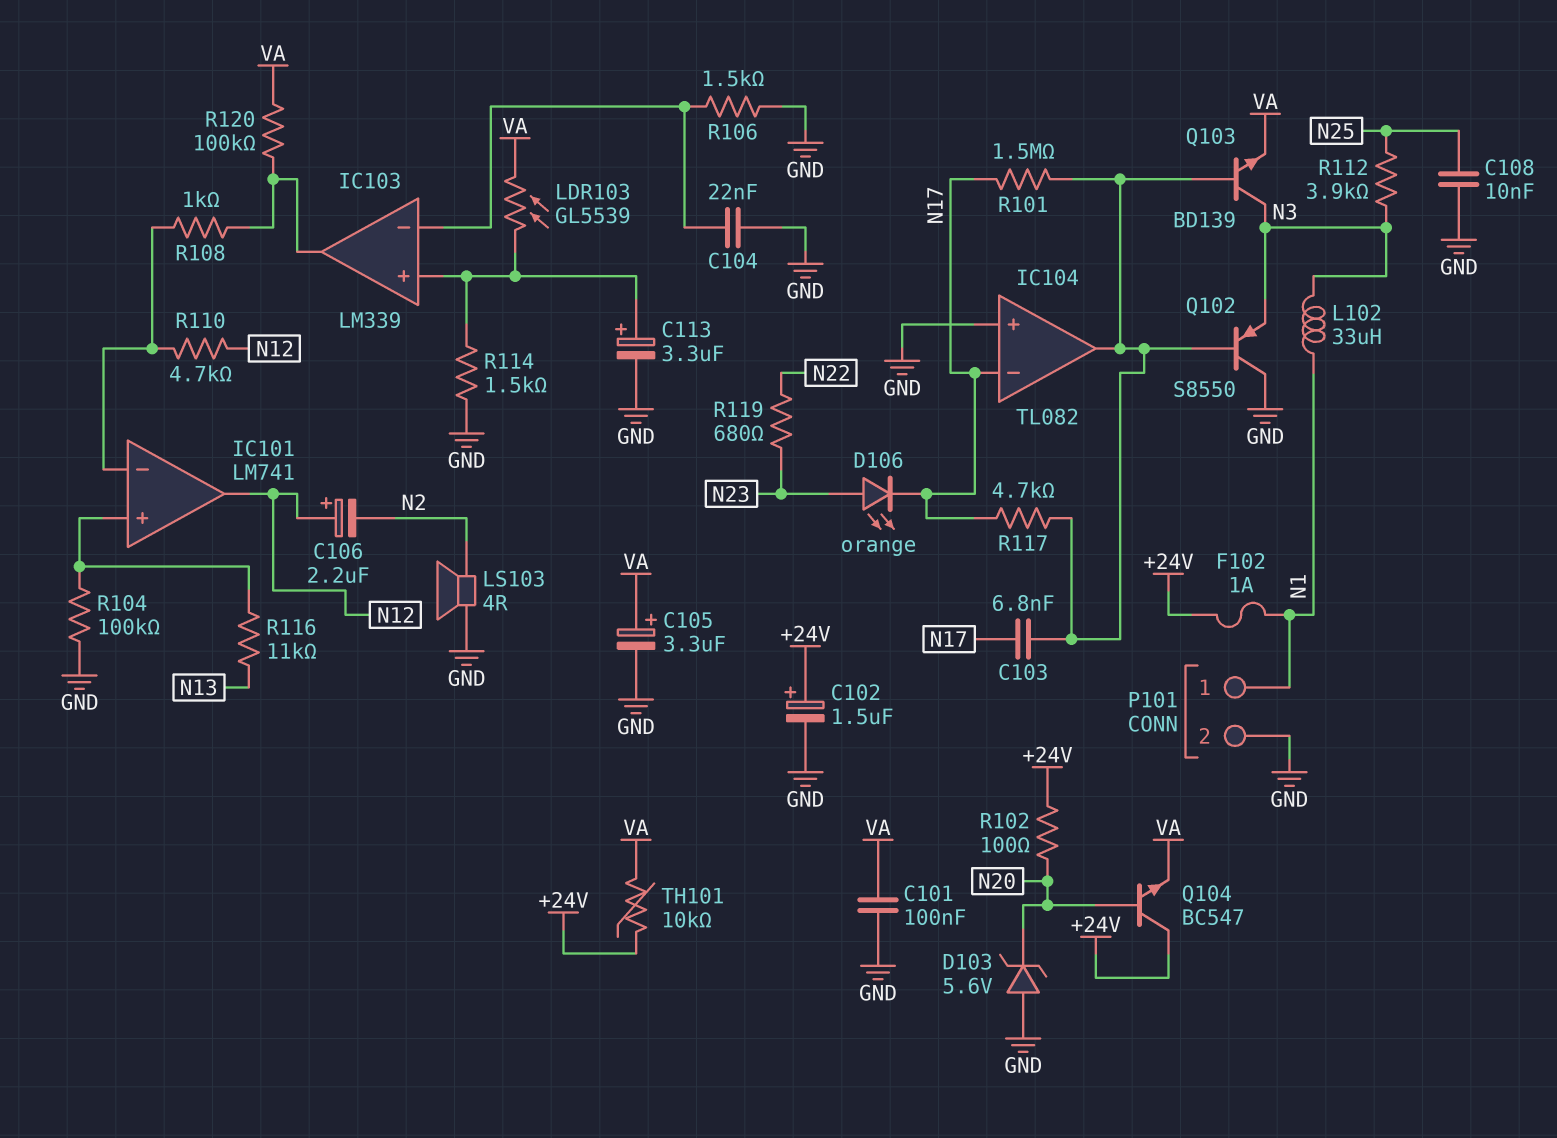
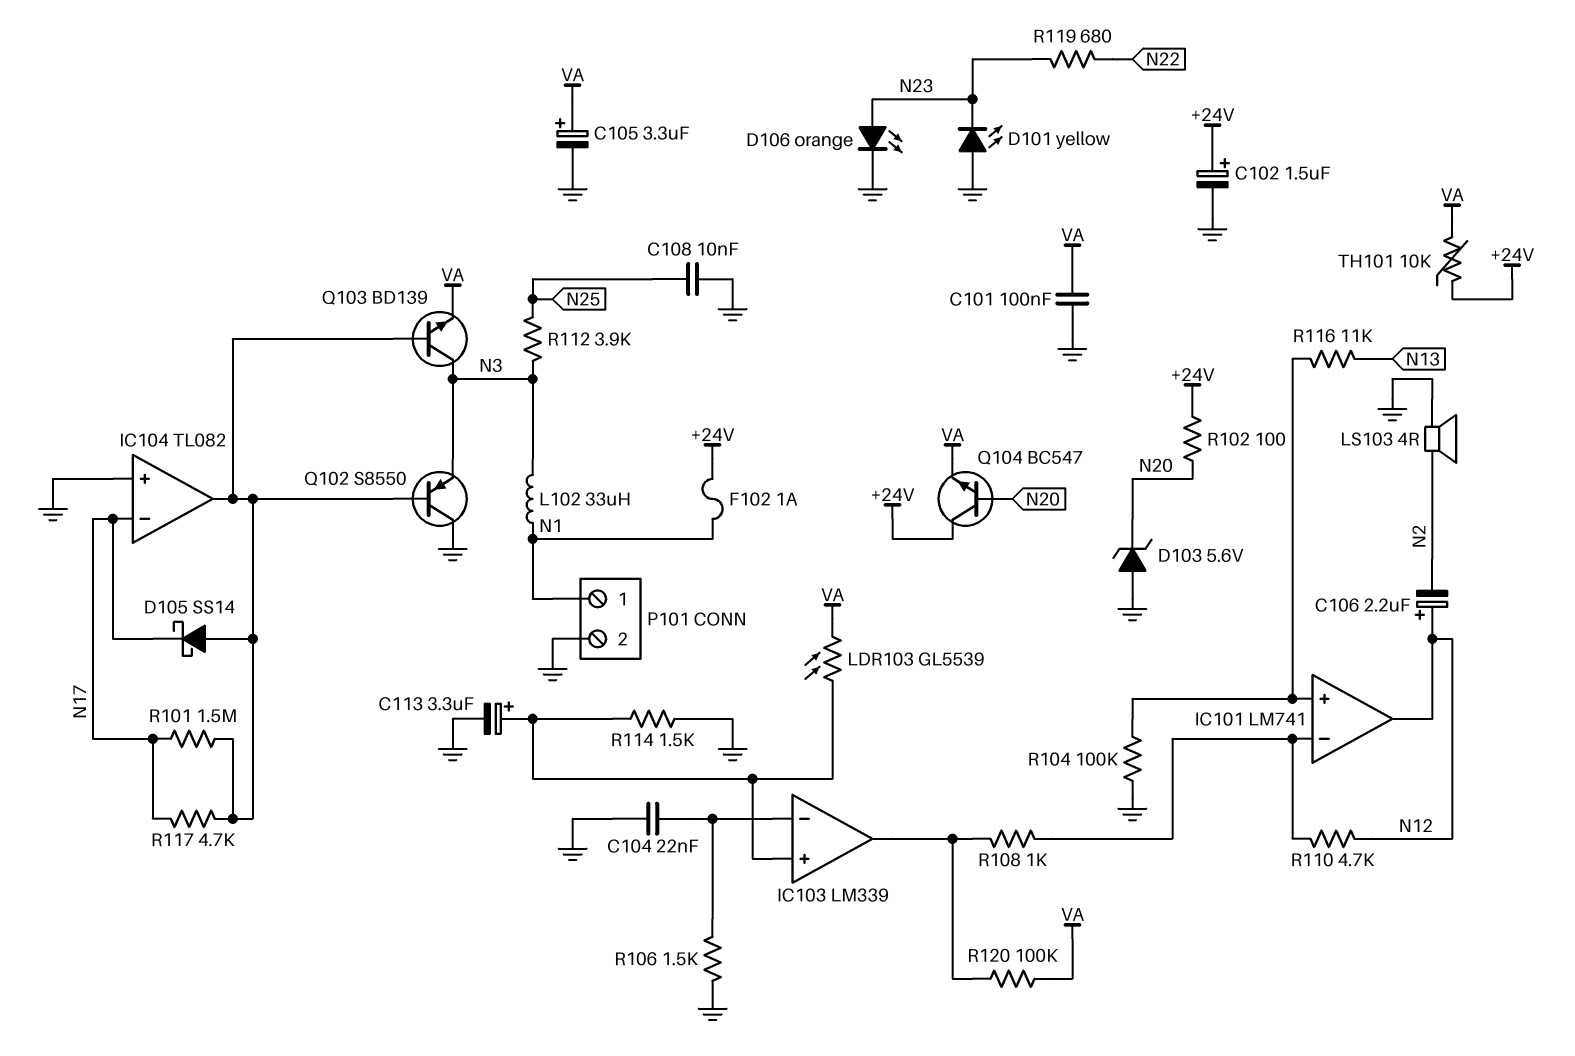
C103: 6.8nF (IC104/out, N17) -> none
D101: none -> LED yellow (A GND, K N23)
D105: none -> schottky SS14 (A IC104/out, K N17)
D106: LED orange (A N23, K N17) -> LED orange (A N23, K GND)

